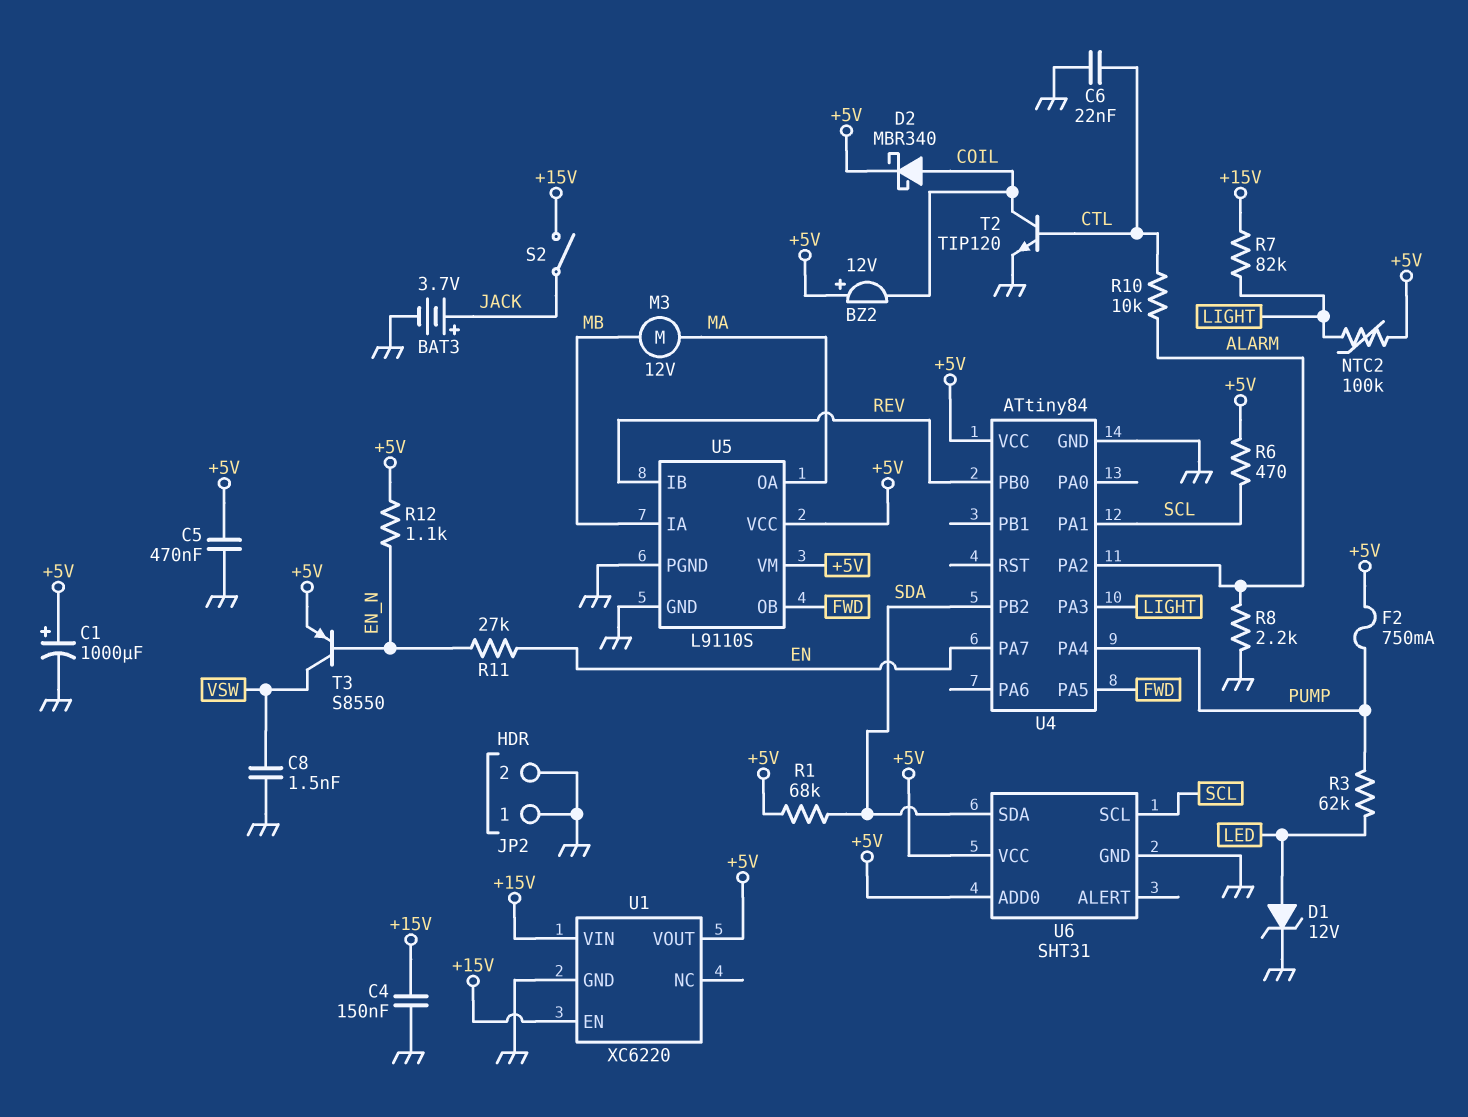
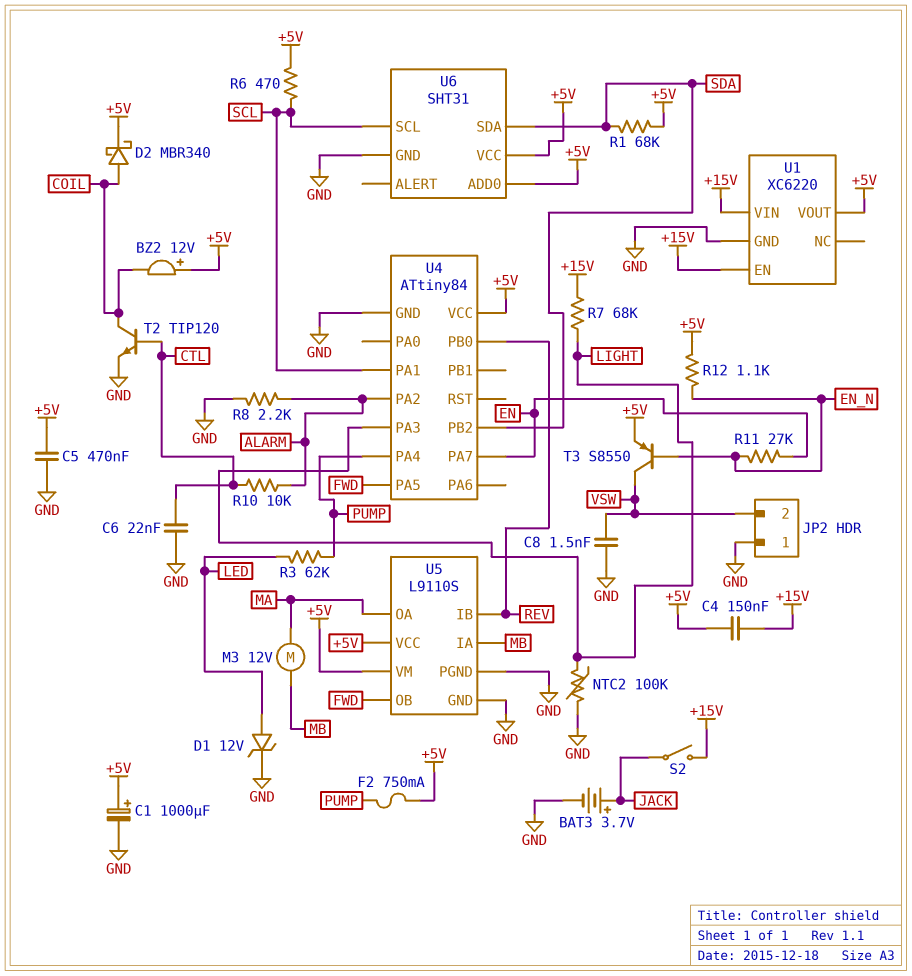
C4: 150nF (+15V, GND) -> 150nF (+5V, +15V)
JP2 pin 2: GND -> VSW
NTC2: 100k (+5V, LIGHT) -> 100k (GND, LIGHT)
R7: 82k (+15V, LIGHT) -> 68k (+15V, LIGHT)

